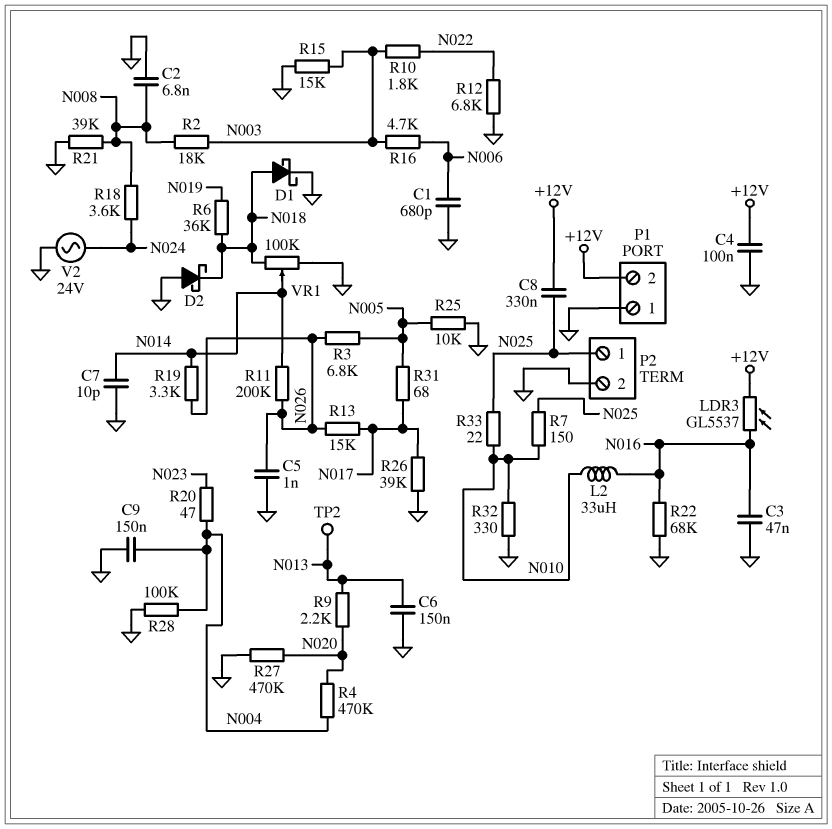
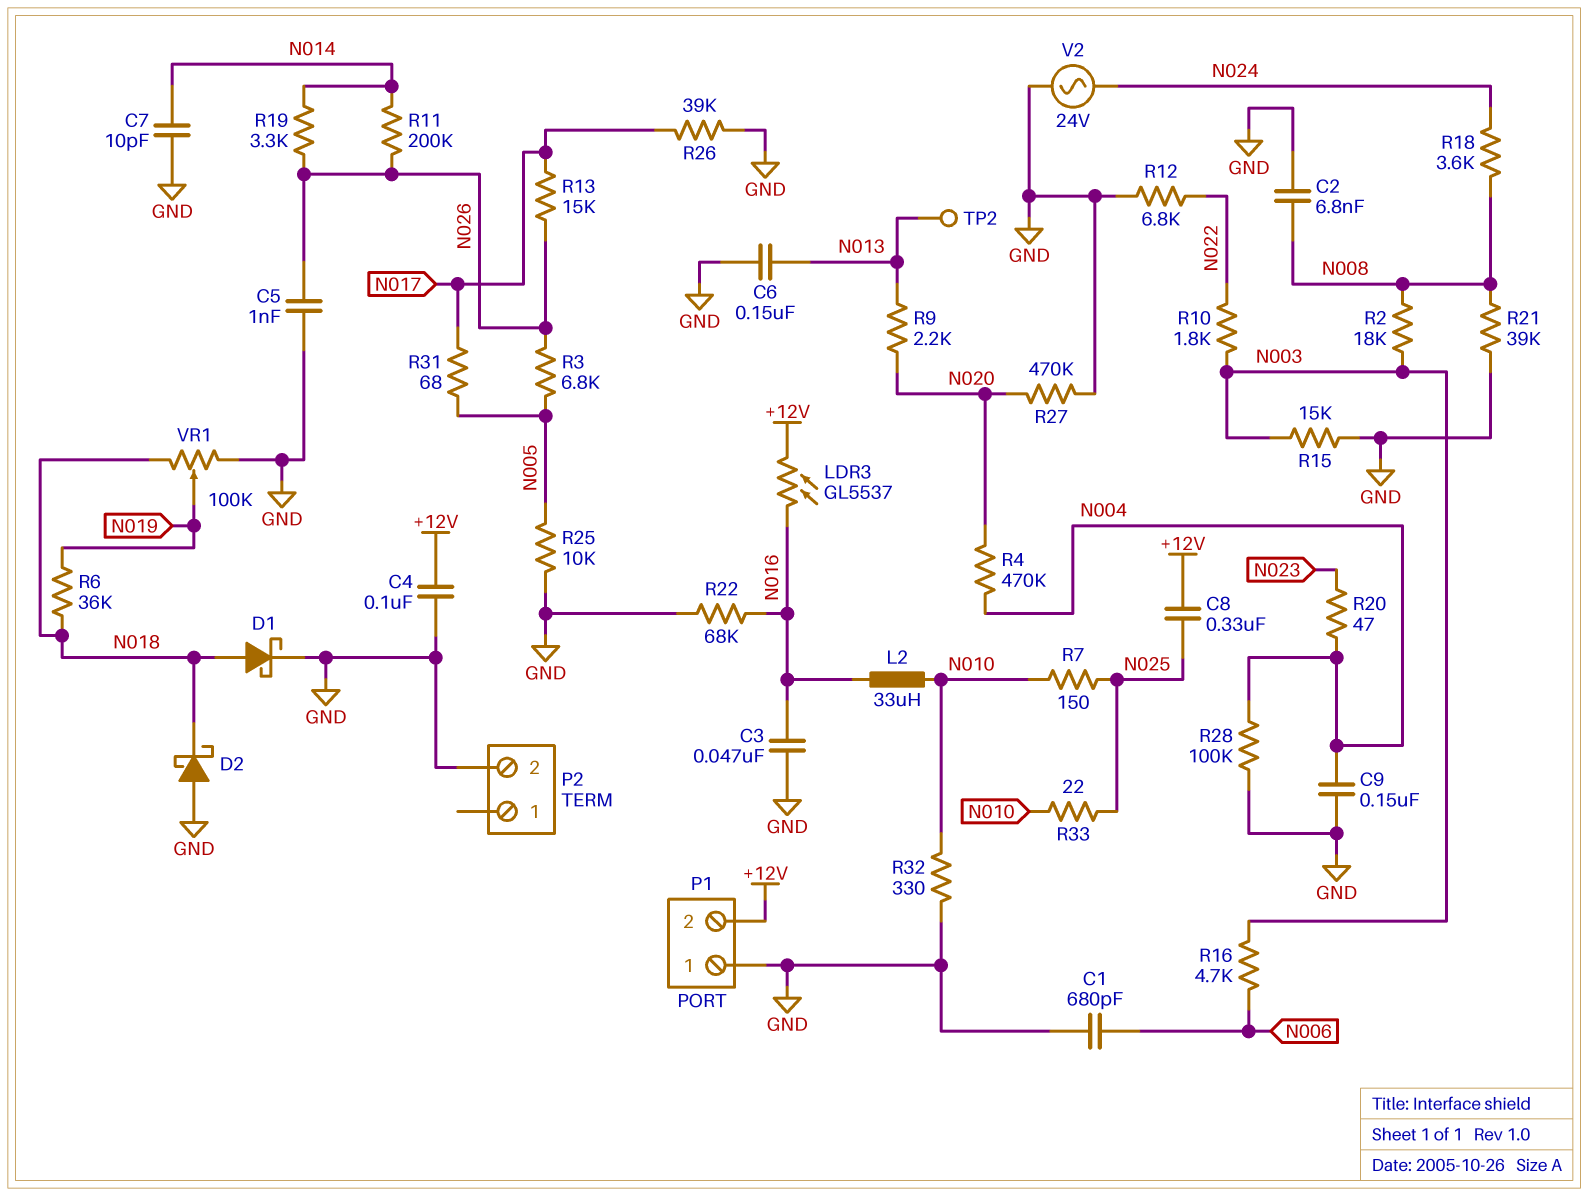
P2 pin 1: N025 -> none
VR1: 100k (GND, N018, wiper N014) -> 100k (GND, N018, wiper N019)

